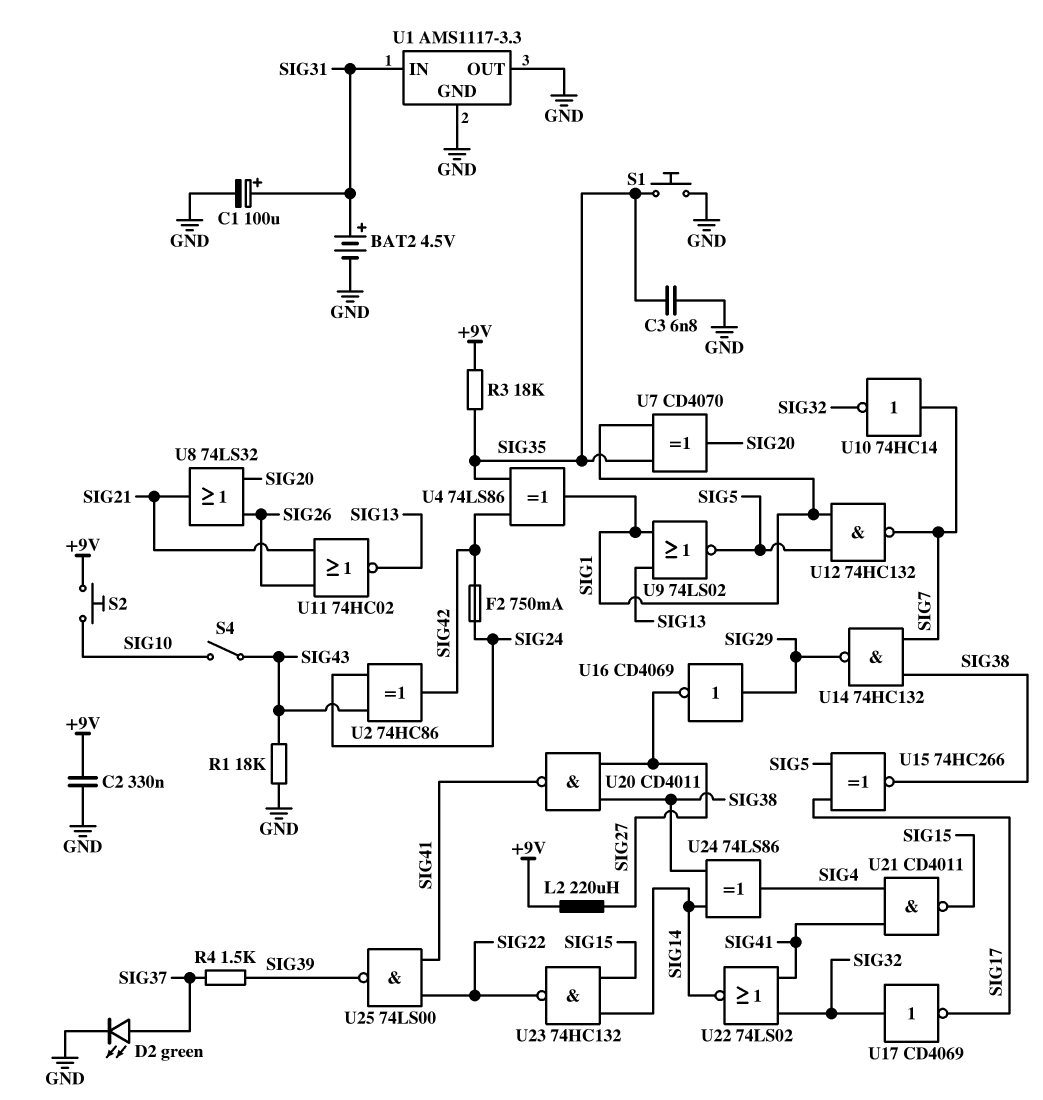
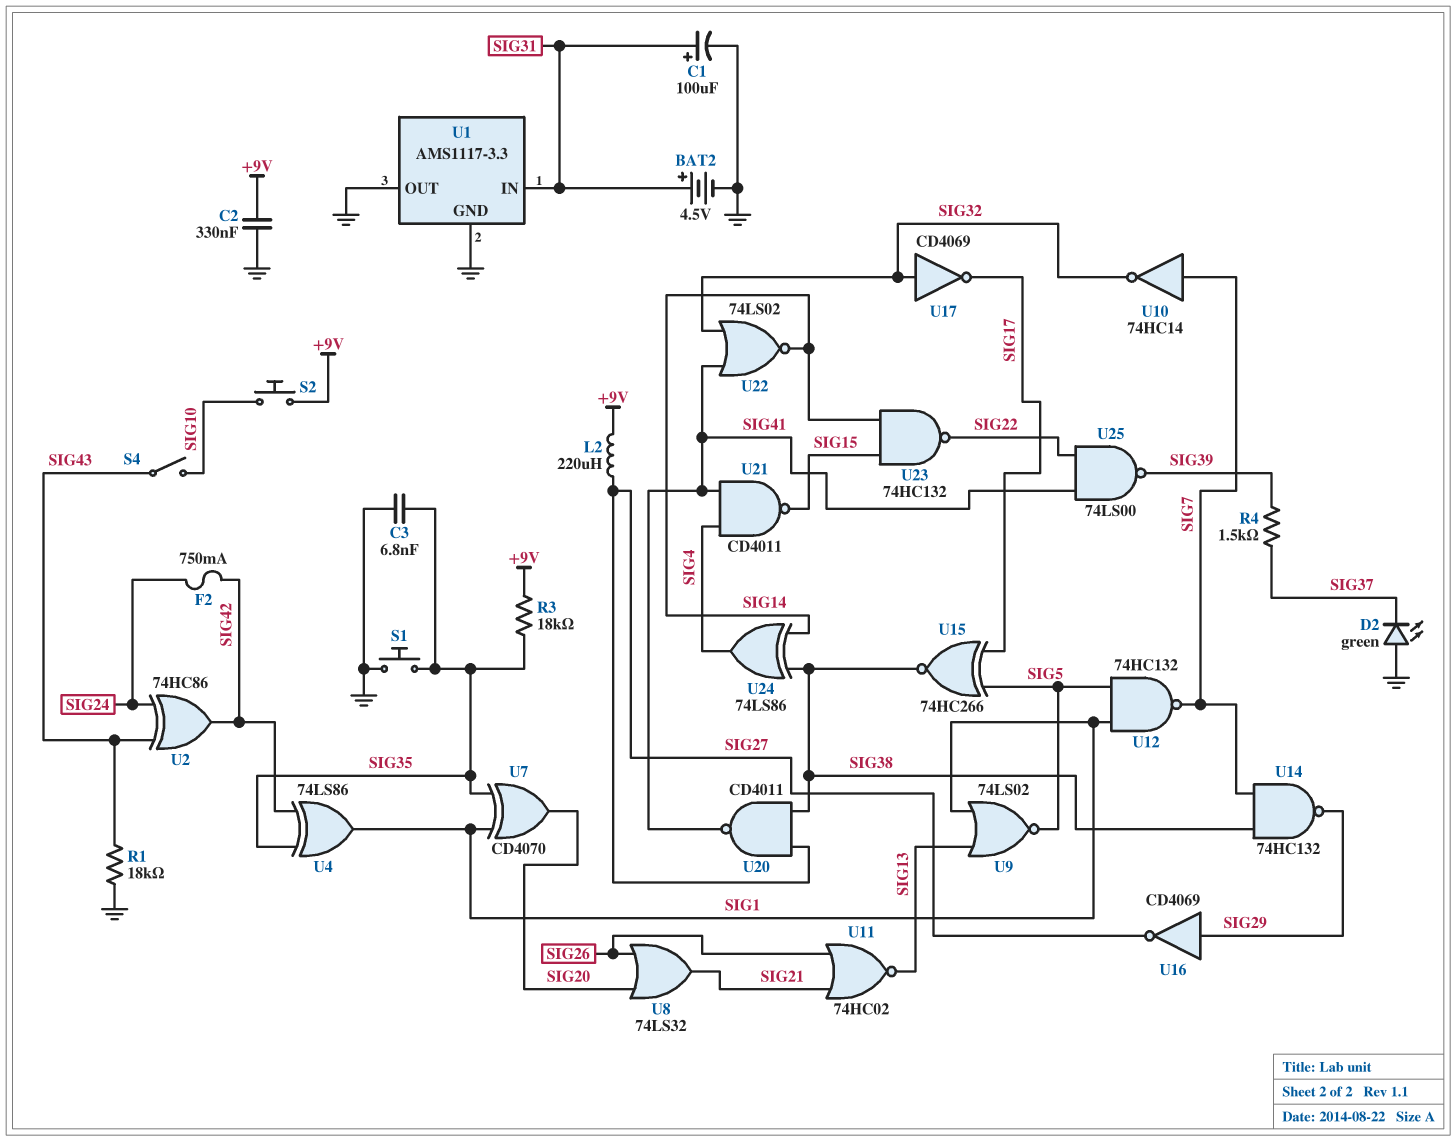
D2: LED green (A SIG37, K GND) -> LED green (A GND, K SIG37)

